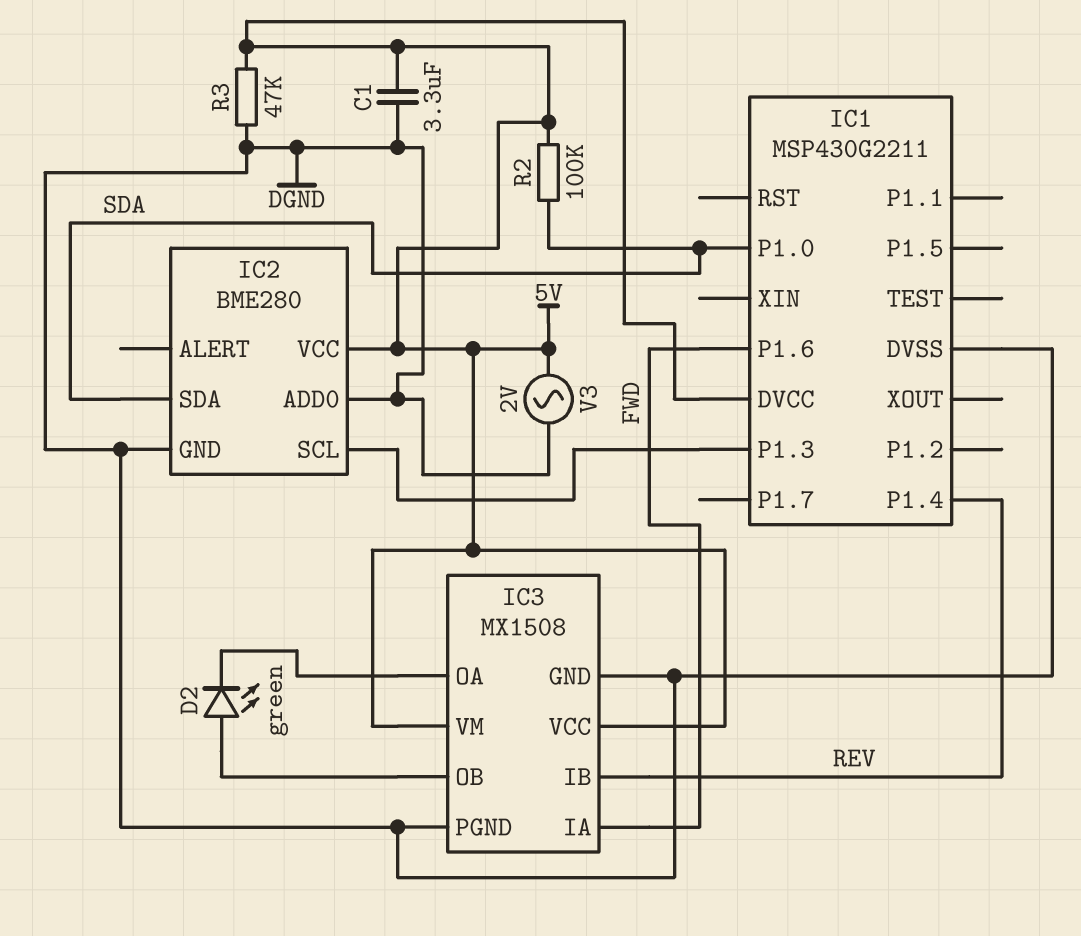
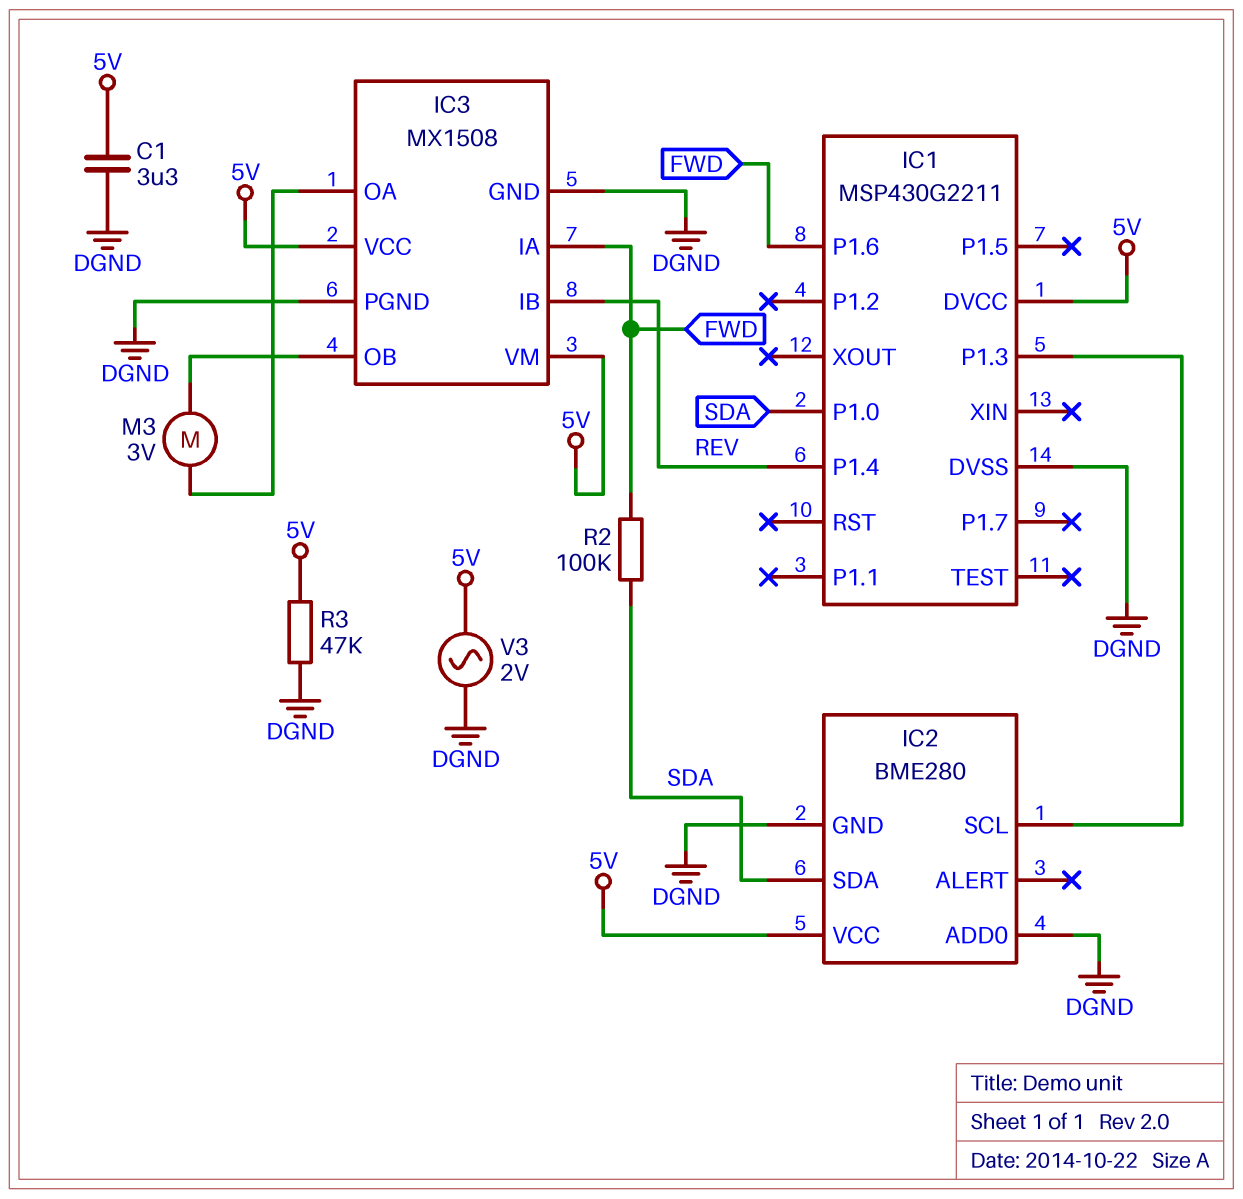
D2: LED green (A IC3/OB, K IC3/OA) -> none
M3: none -> motor 3V (IC3/OA, IC3/OB)
R2: 100k (5V, SDA) -> 100k (FWD, SDA)

